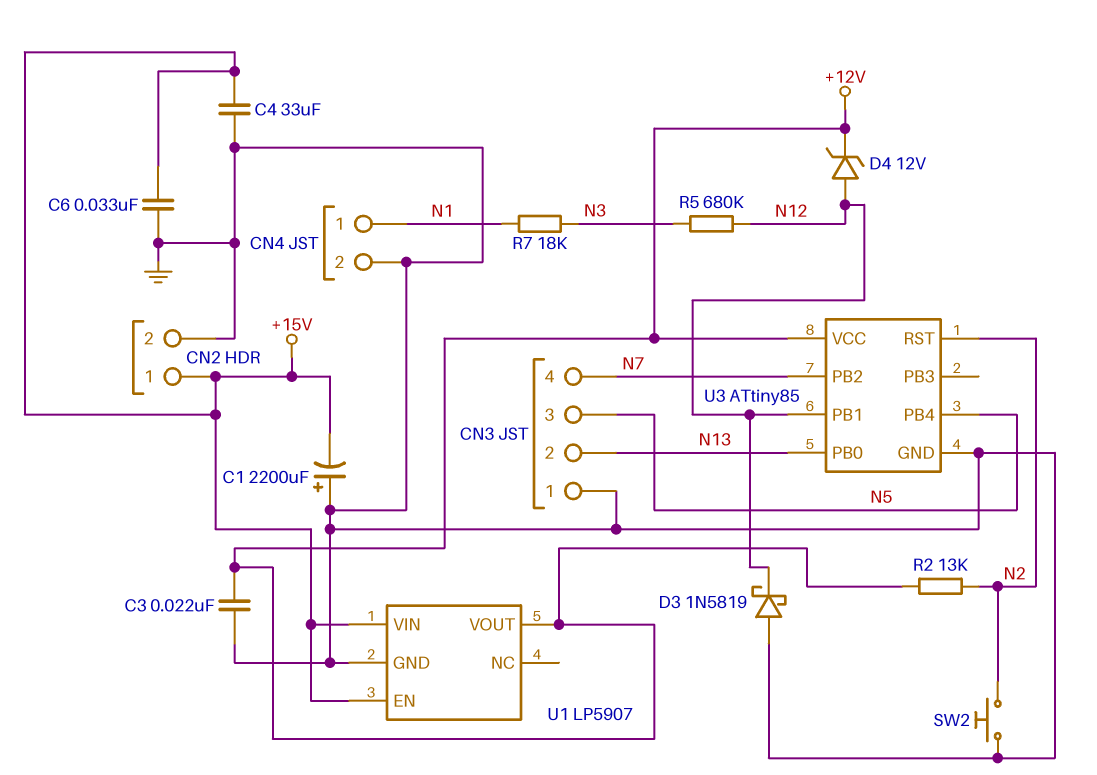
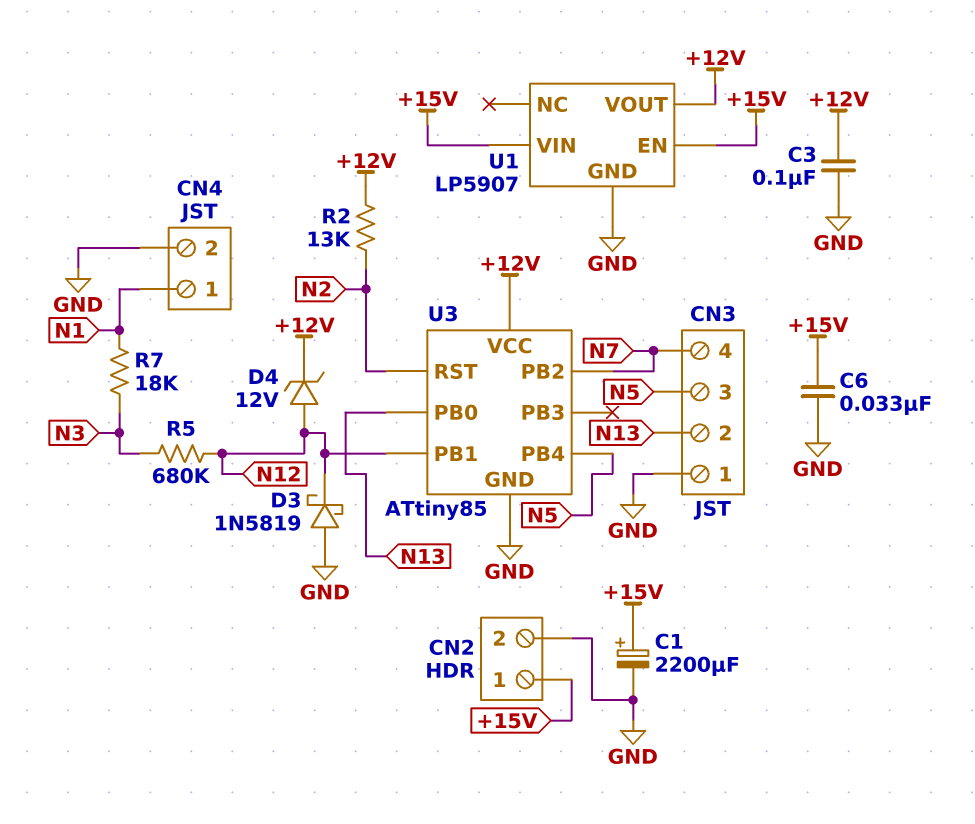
C1: 2200uF (plus GND, minus +15V) -> 2200uF (plus +15V, minus GND)
C3: 22nF (+12V, GND) -> 100nF (+12V, GND)
C4: 33uF (+15V, GND) -> none
SW2: button (GND, N2) -> none

